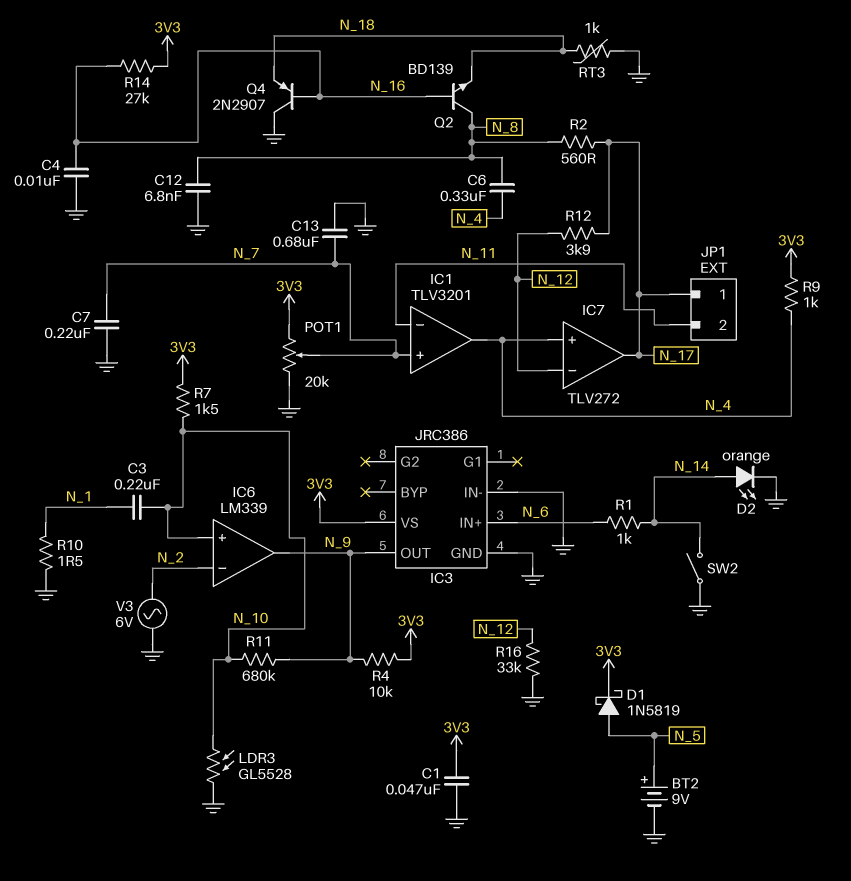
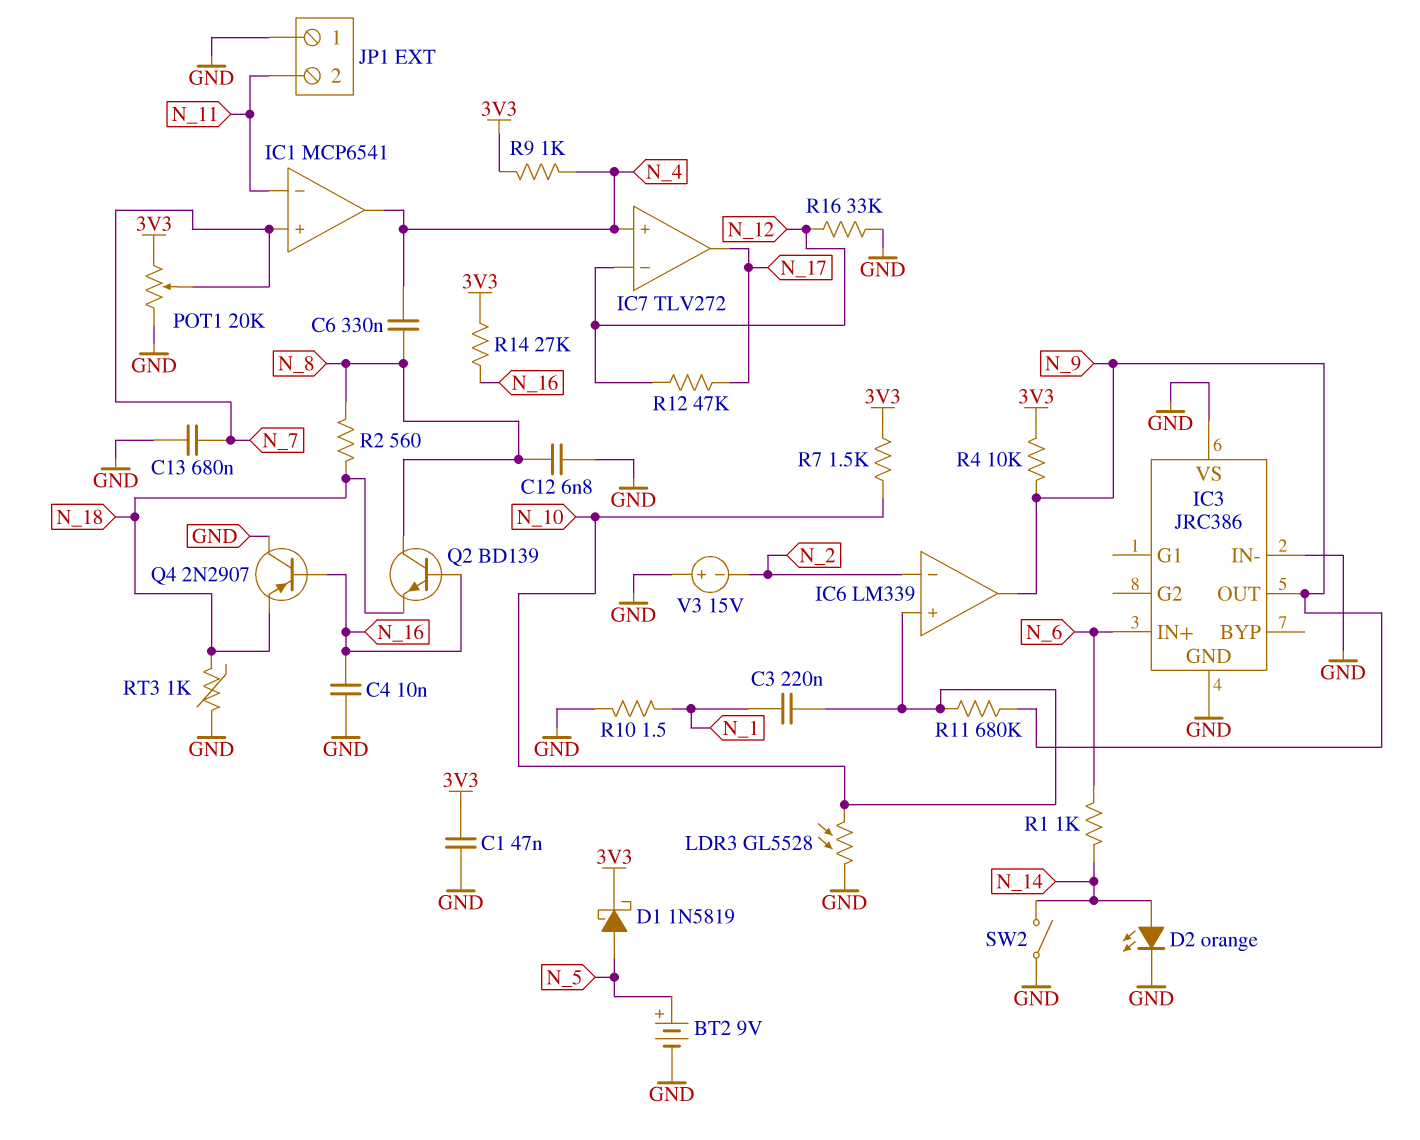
C7: 220nF (GND, N_7) -> none
IC1: TLV3201 -> MCP6541
IC3 pin VS: 3V3 -> GND
JP1 pin 1: N_17 -> GND
R2: 560 (N_8, N_17) -> 560 (N_8, N_18)
R12: 3.9k (N_12, N_17) -> 47k (N_12, N_17)
V3: AC 6V (GND, N_2) -> 15V (plus GND, minus N_2)

